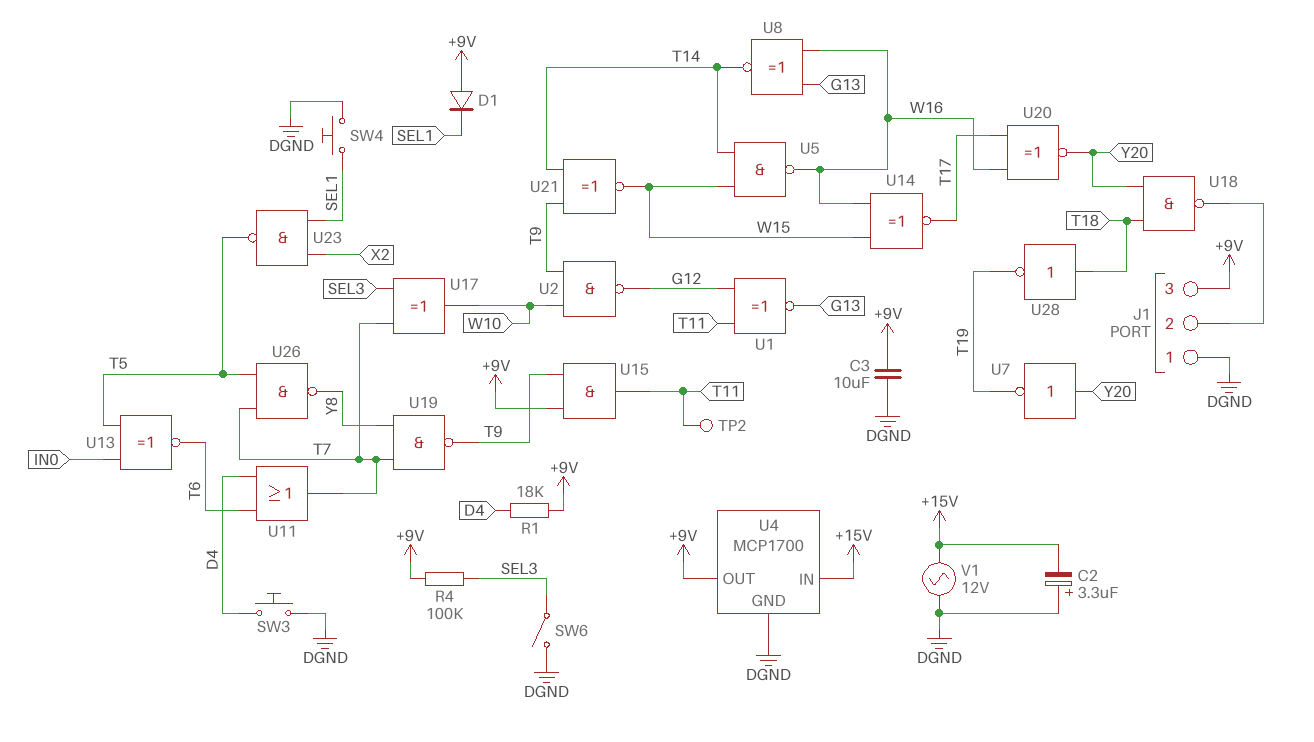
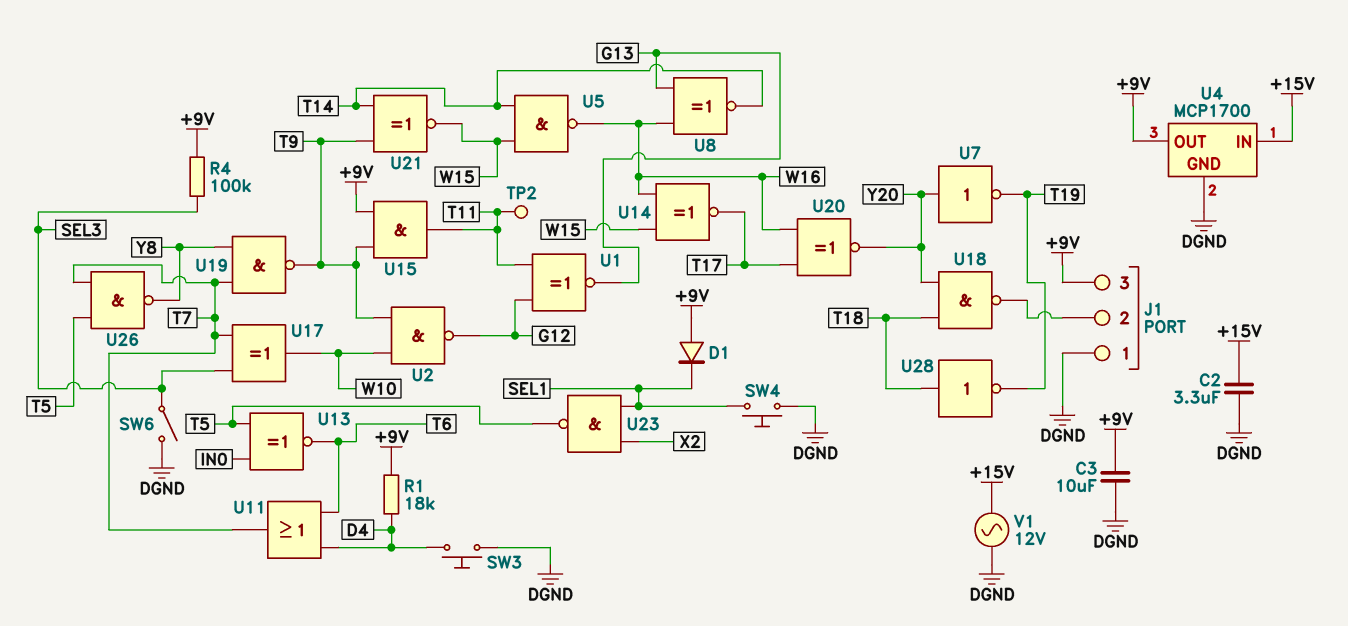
C2: 3.3uF (plus DGND, minus +15V) -> 3.3uF (+15V, DGND)

